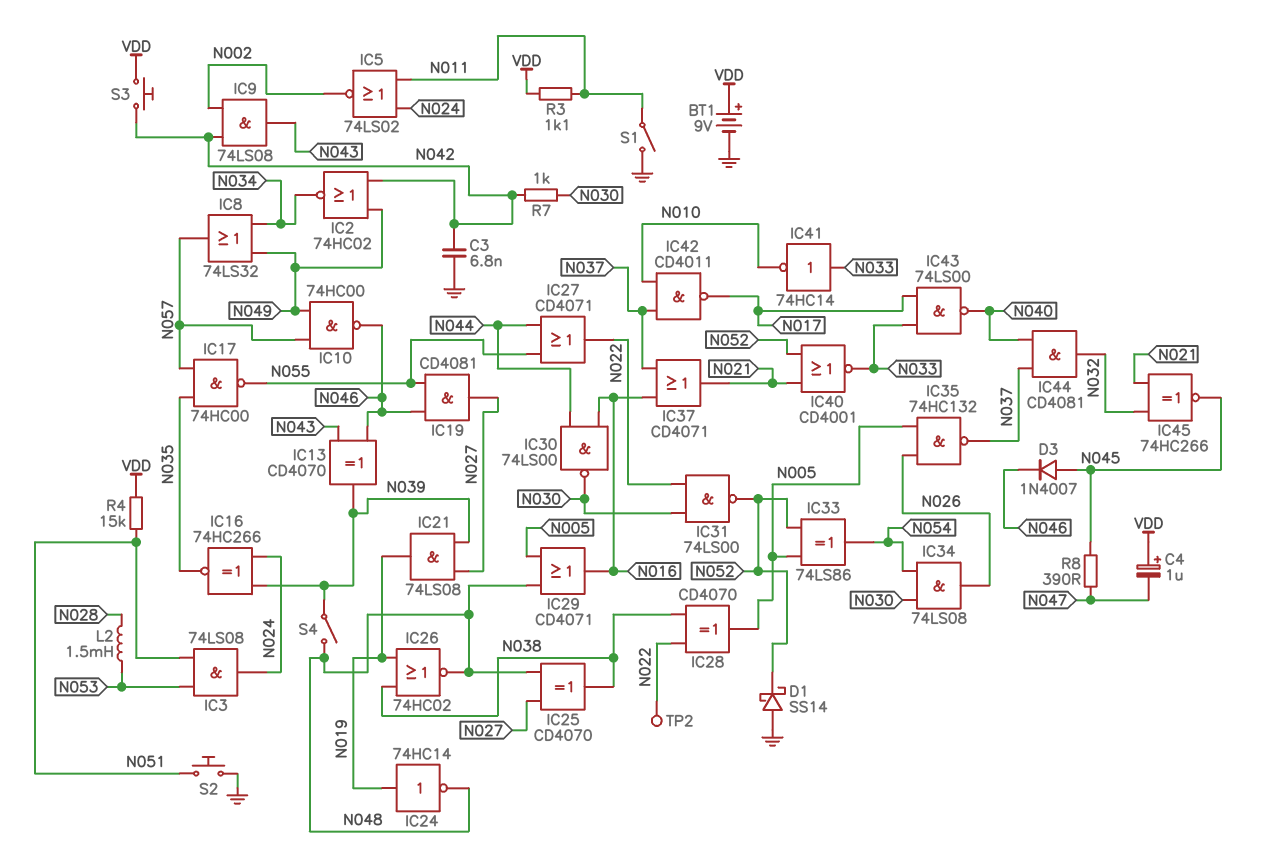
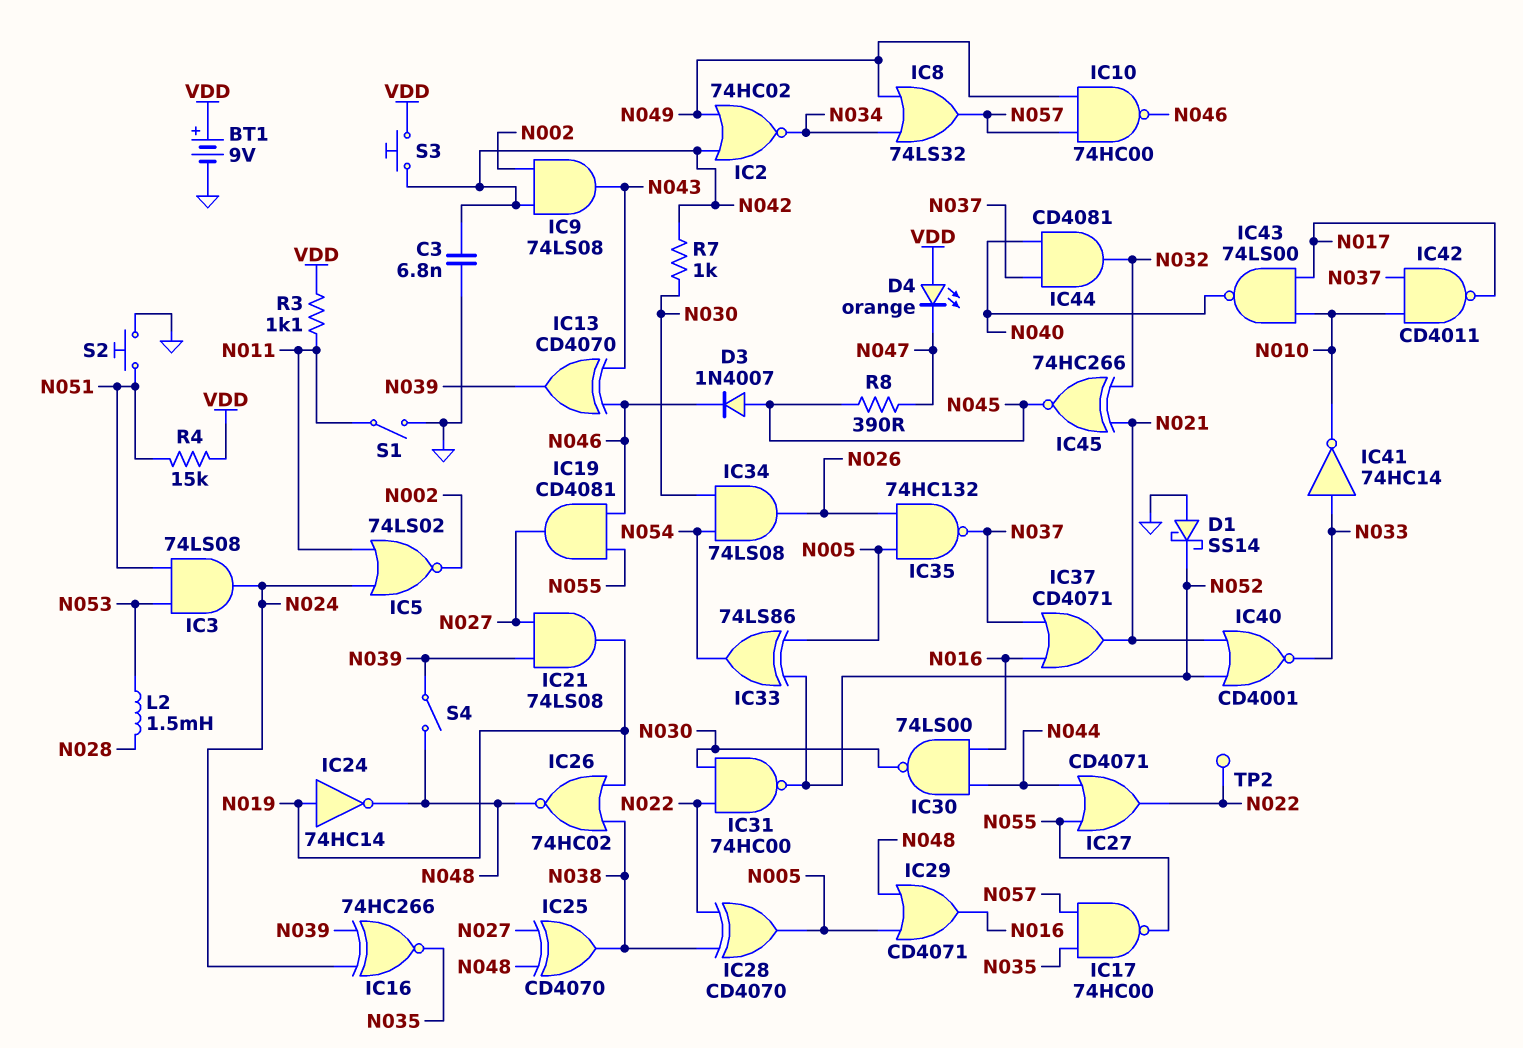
C4: 1uF (plus VDD, minus N047) -> none
D4: none -> LED orange (A VDD, K N047)
IC31: NAND 74LS00 (in N022, in N030, out N052) -> NAND 74HC00 (in N022, in N030, out N052)
IC43: NAND 74LS00 (in N017, in N033, out N040) -> NAND 74LS00 (in N010, in N017, out N040)

